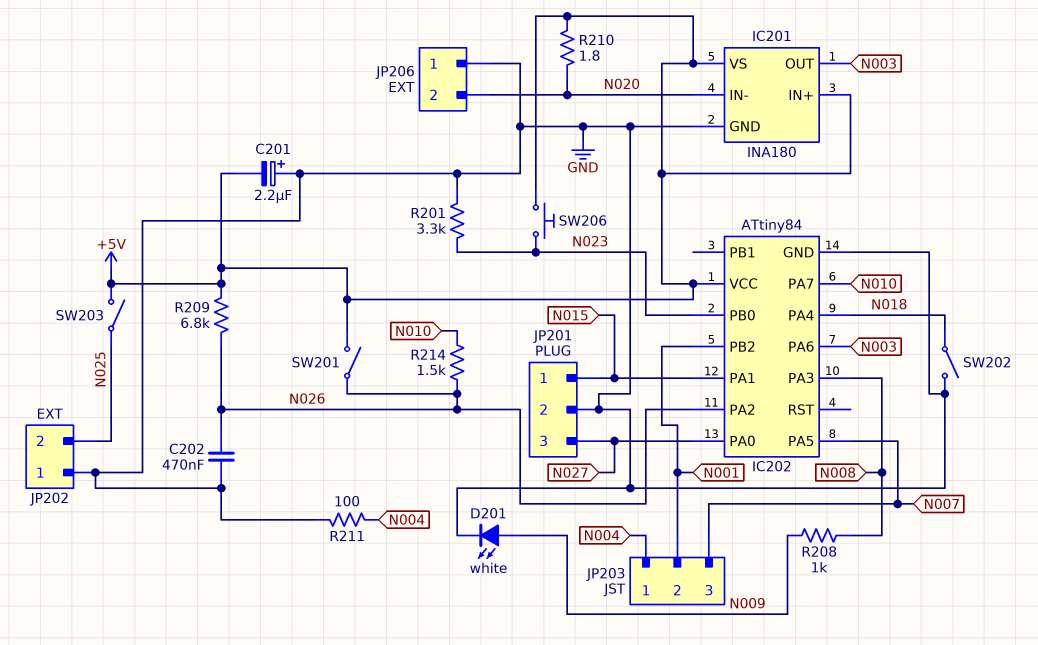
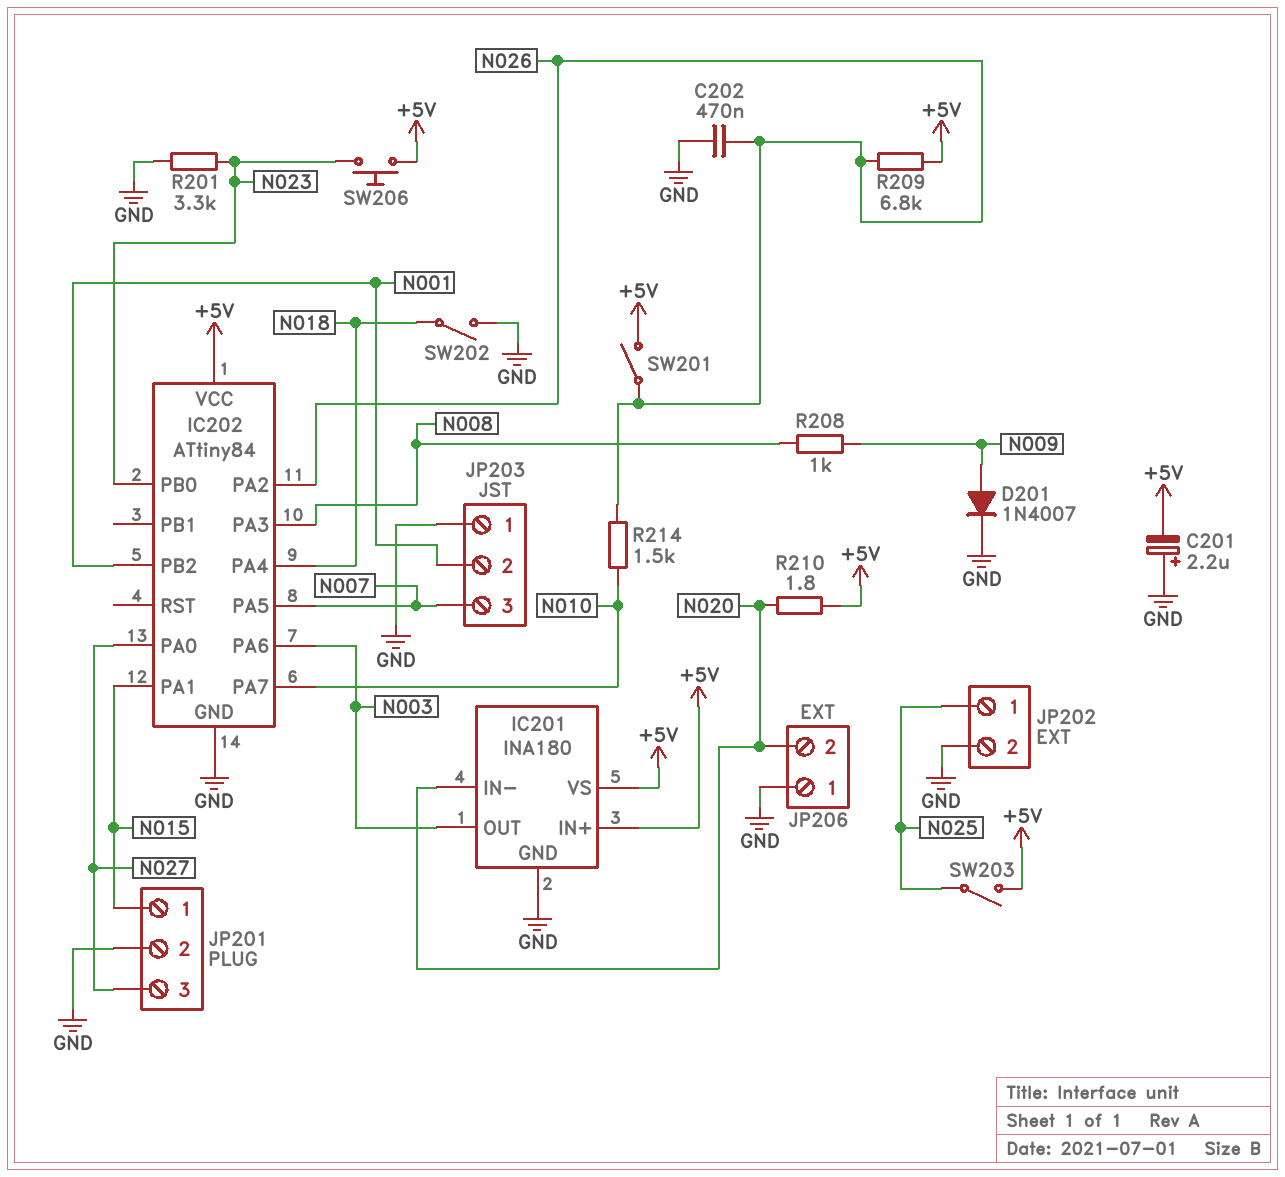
D201: LED white (A N009, K GND) -> diode 1N4007 (A N009, K GND)
JP202 pin 1: GND -> N025
JP202 pin 2: N025 -> GND
JP203 pin 1: N004 -> GND
R211: 100 (GND, N004) -> none

